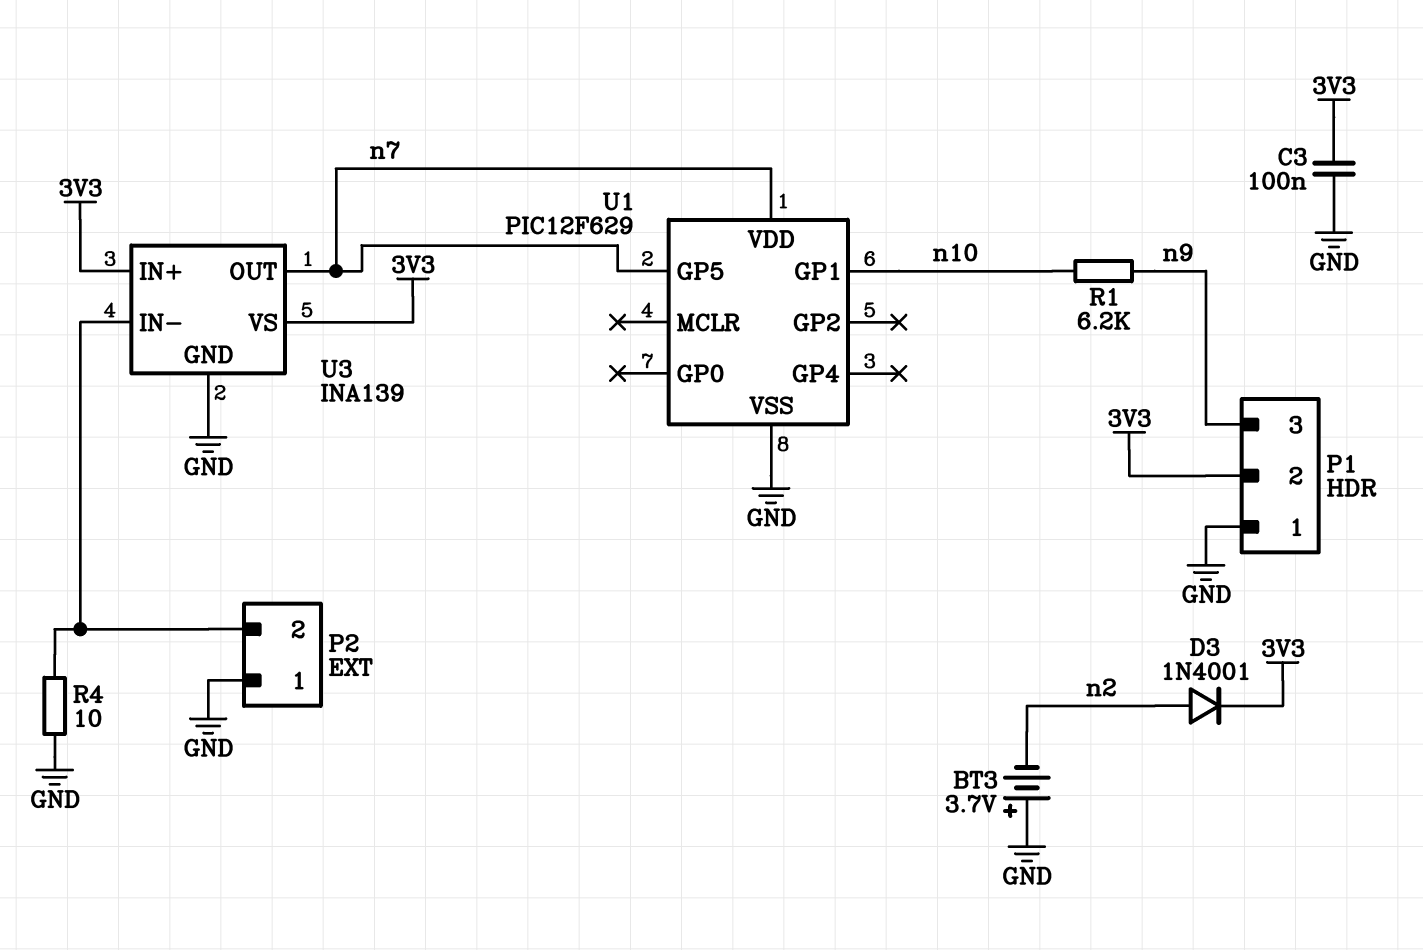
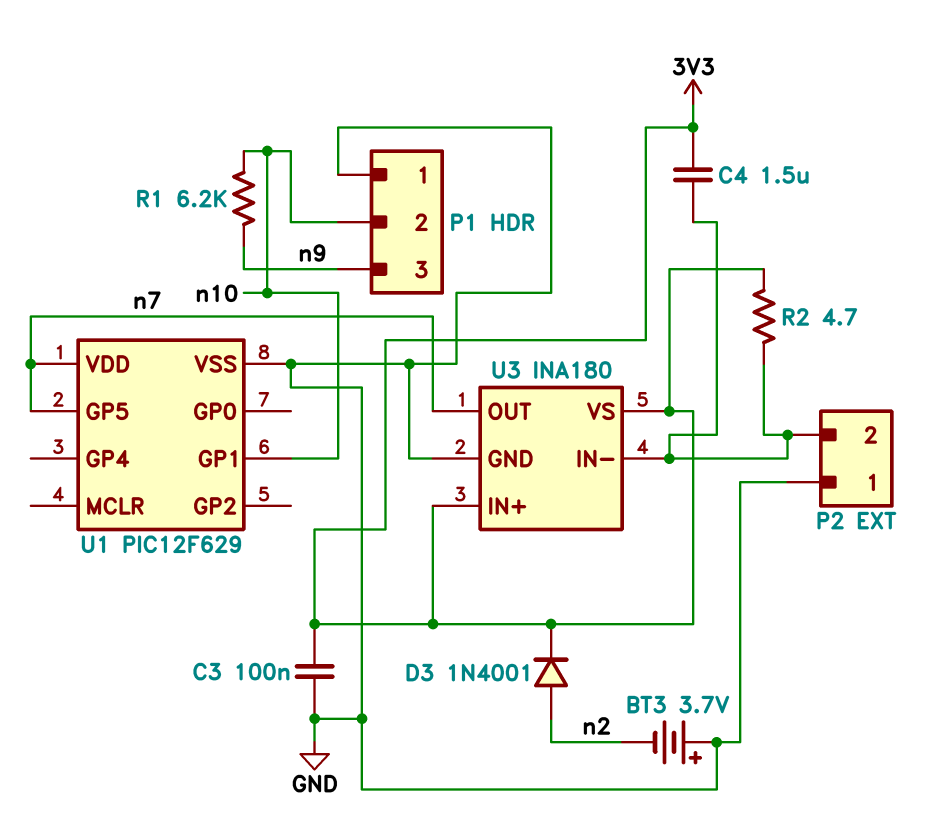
C4: none -> 1.5uF (3V3, P2/2)
P1 pin 2: 3V3 -> n10
R2: none -> 4.7 (3V3, P2/2)
R4: 10 (GND, P2/2) -> none
U3: INA139 -> INA180

